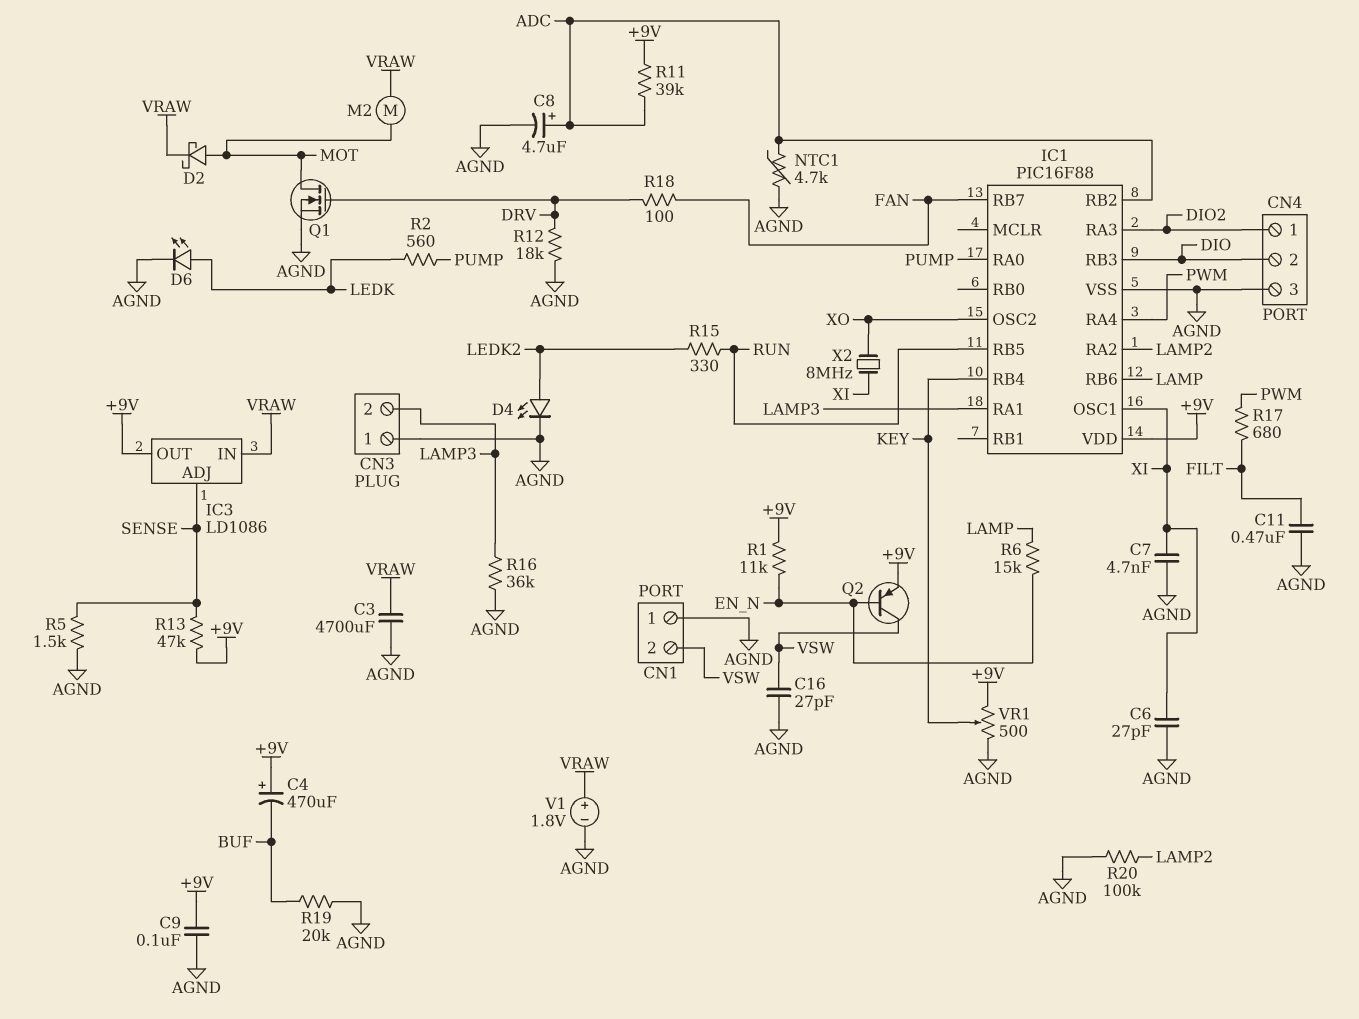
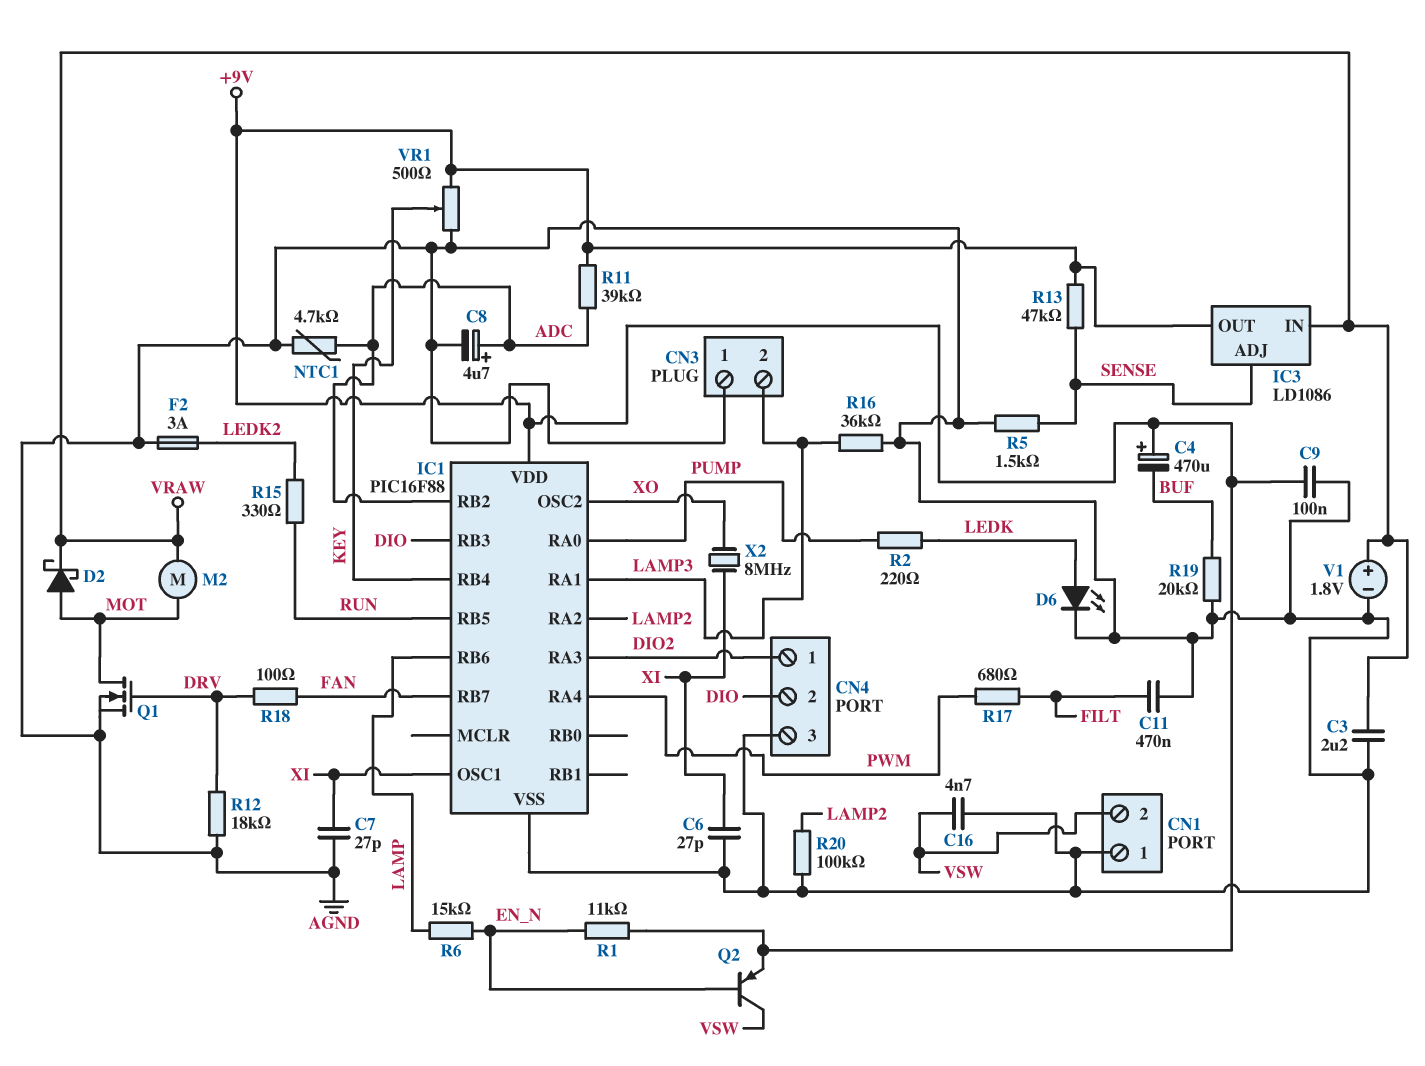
C3: 4700uF (AGND, VRAW) -> 2.2uF (AGND, VRAW)
C7: 4.7nF (AGND, XI) -> 27pF (AGND, XI)
C16: 27pF (AGND, VSW) -> 4.7nF (AGND, VSW)
D4: LED (A LEDK2, K AGND) -> none
F2: none -> 3A (AGND, LEDK2)
R2: 560 (LEDK, PUMP) -> 220 (LEDK, PUMP)

